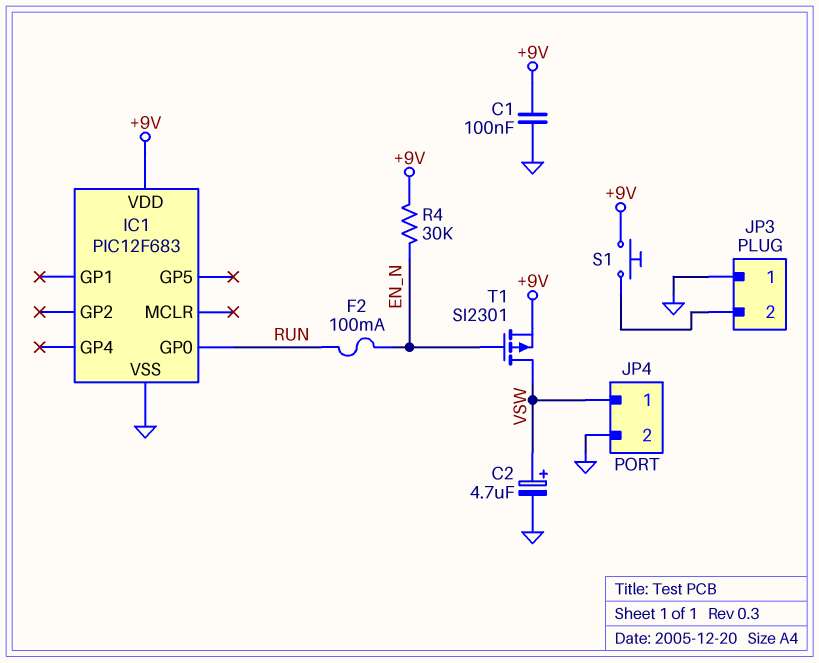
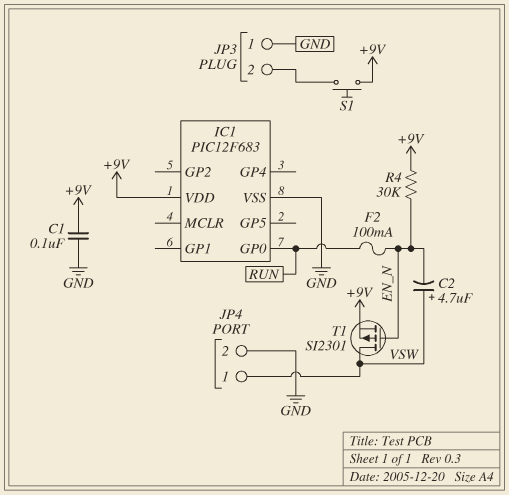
C2: 4.7uF (plus VSW, minus GND) -> 4.7uF (plus VSW, minus EN_N)

